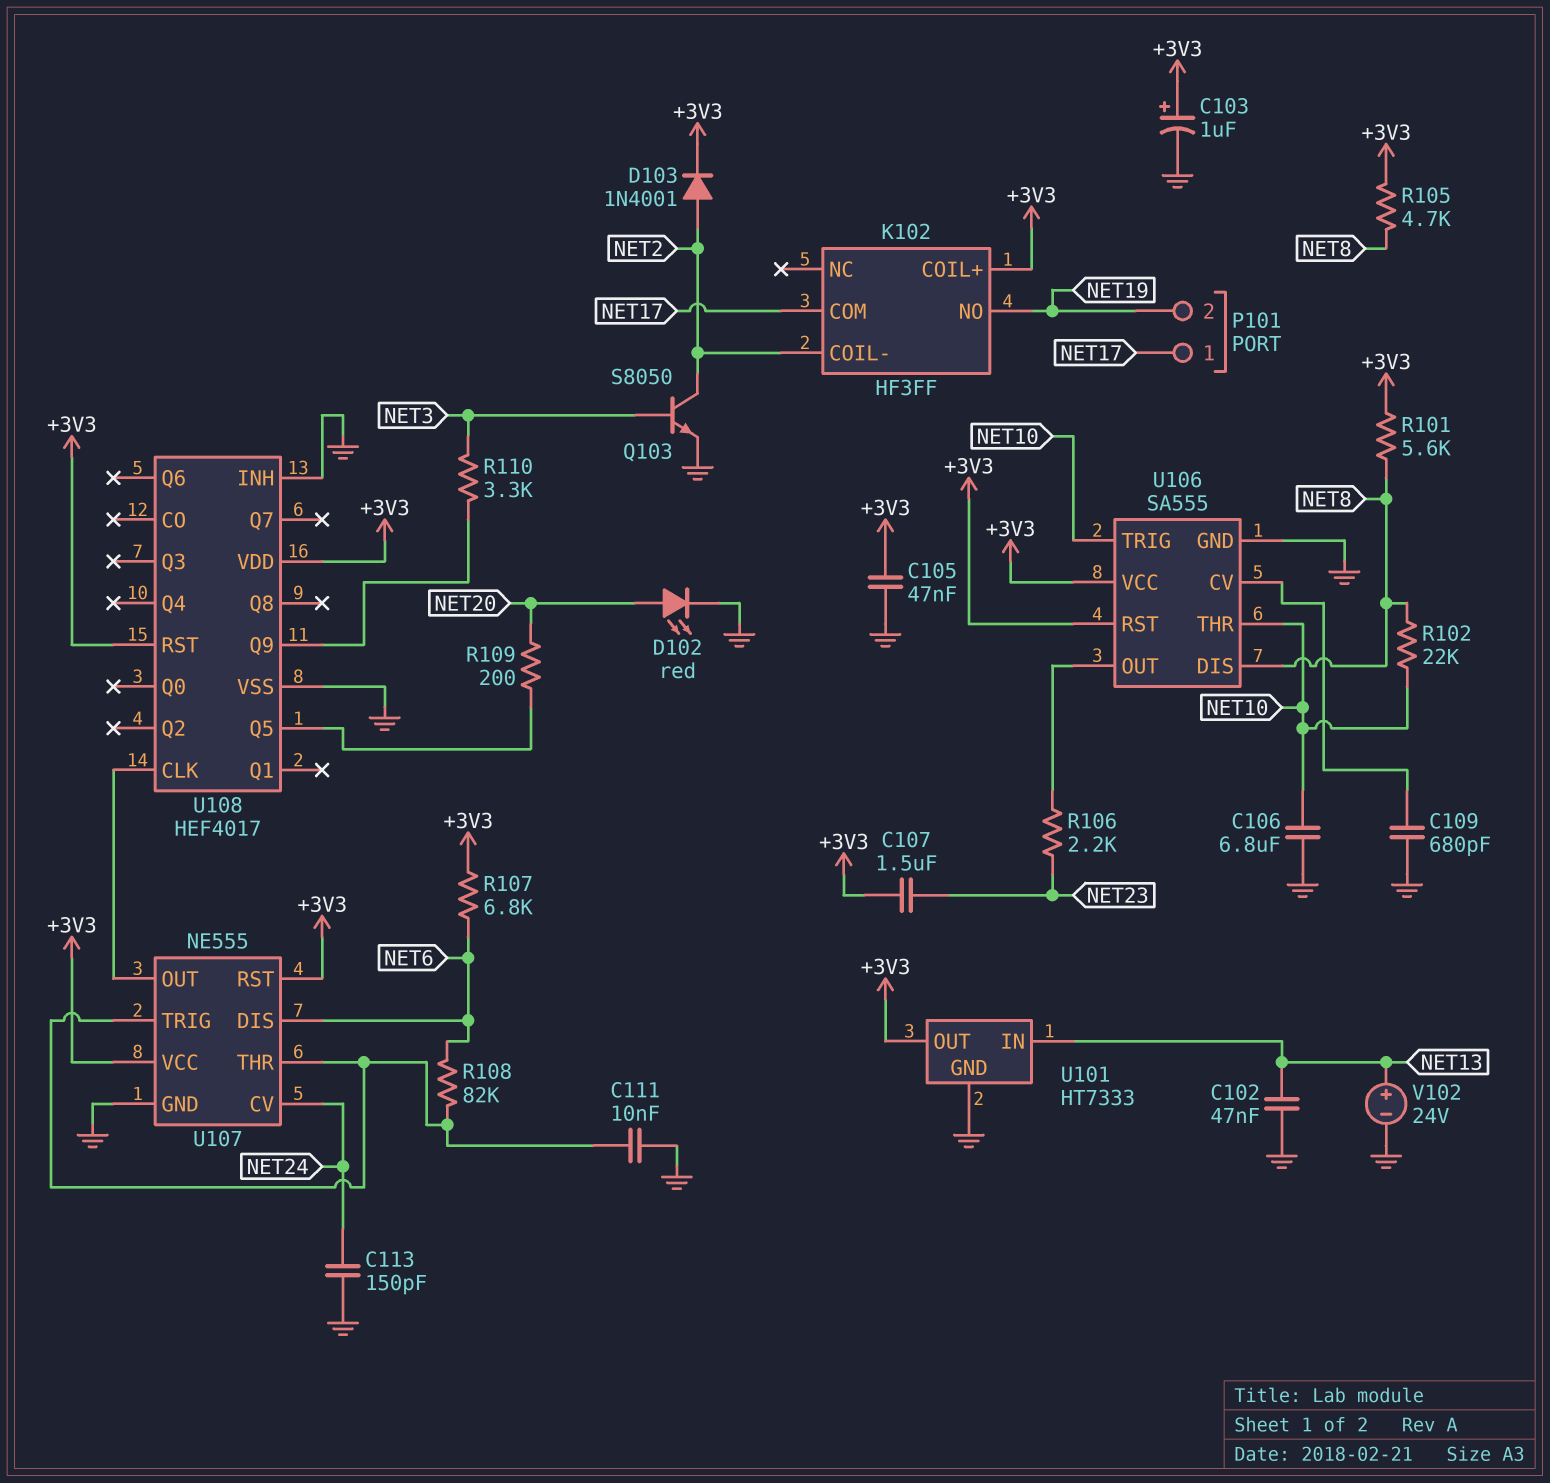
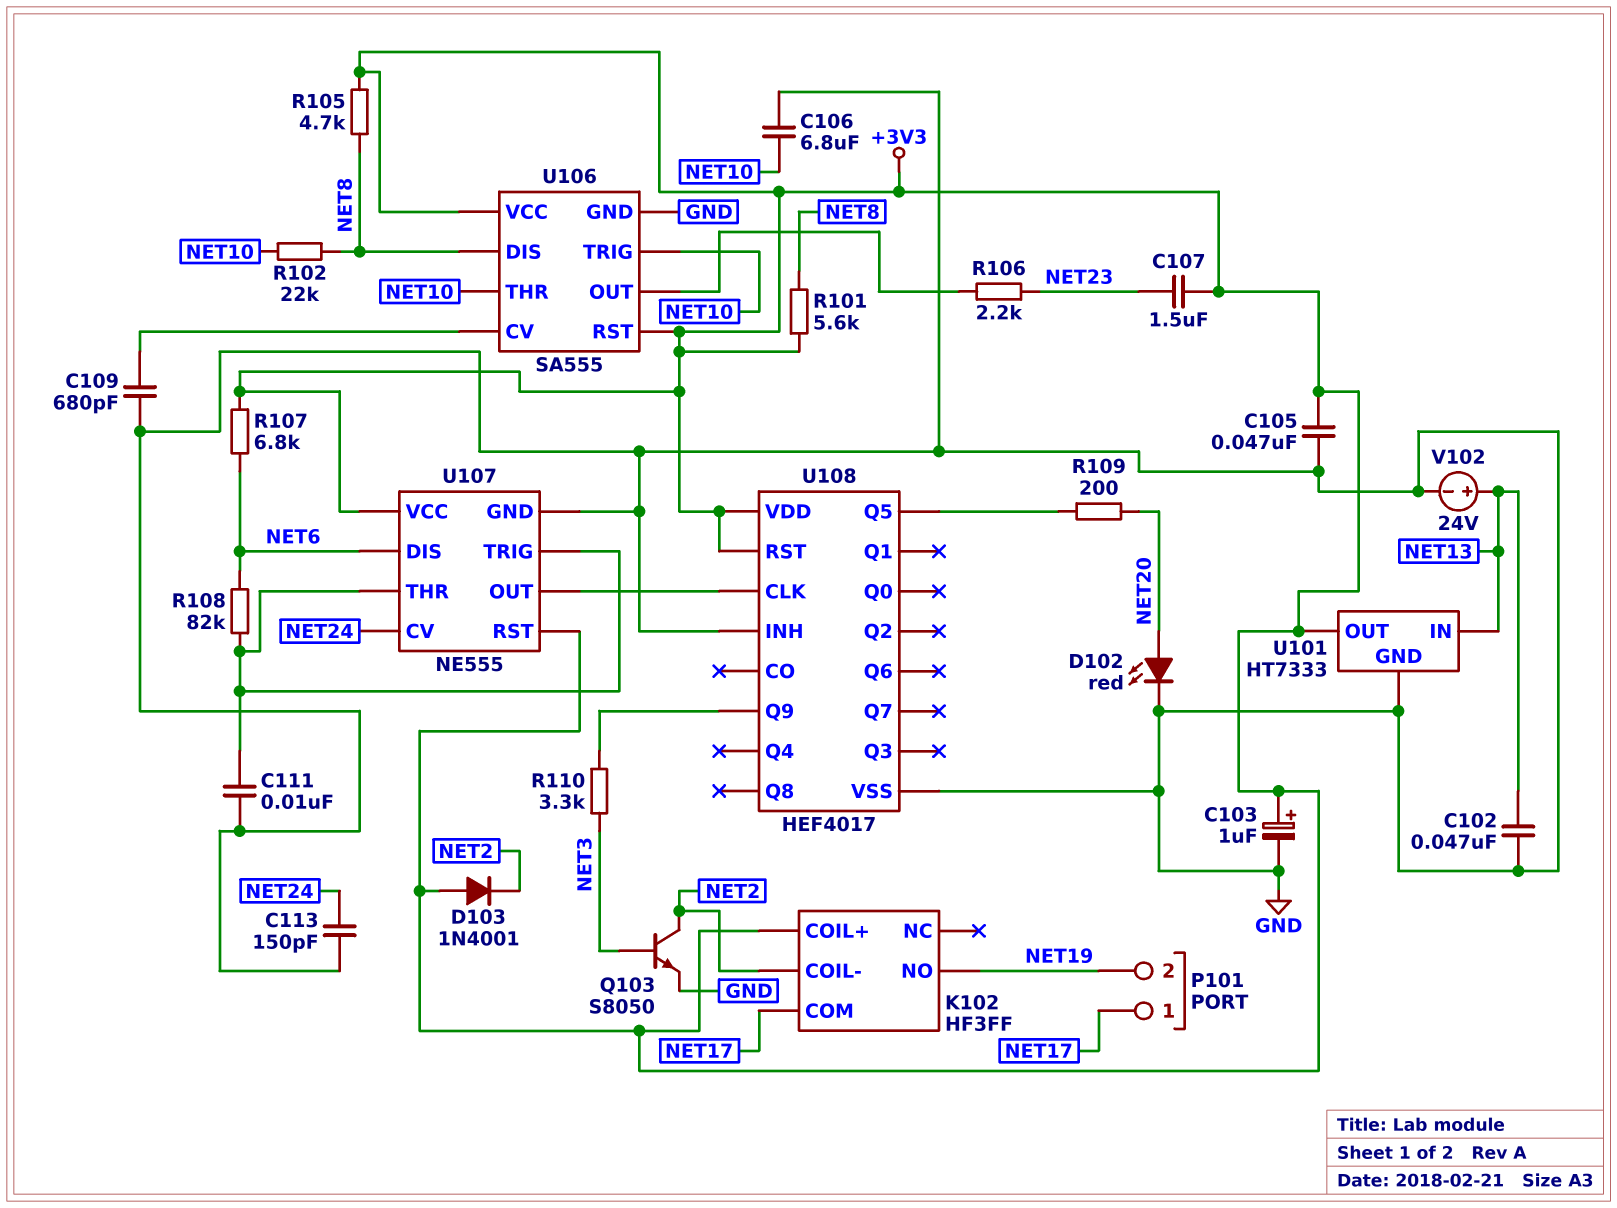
D103: diode 1N4001 (A NET2, K +3V3) -> diode 1N4001 (A +3V3, K NET2)

